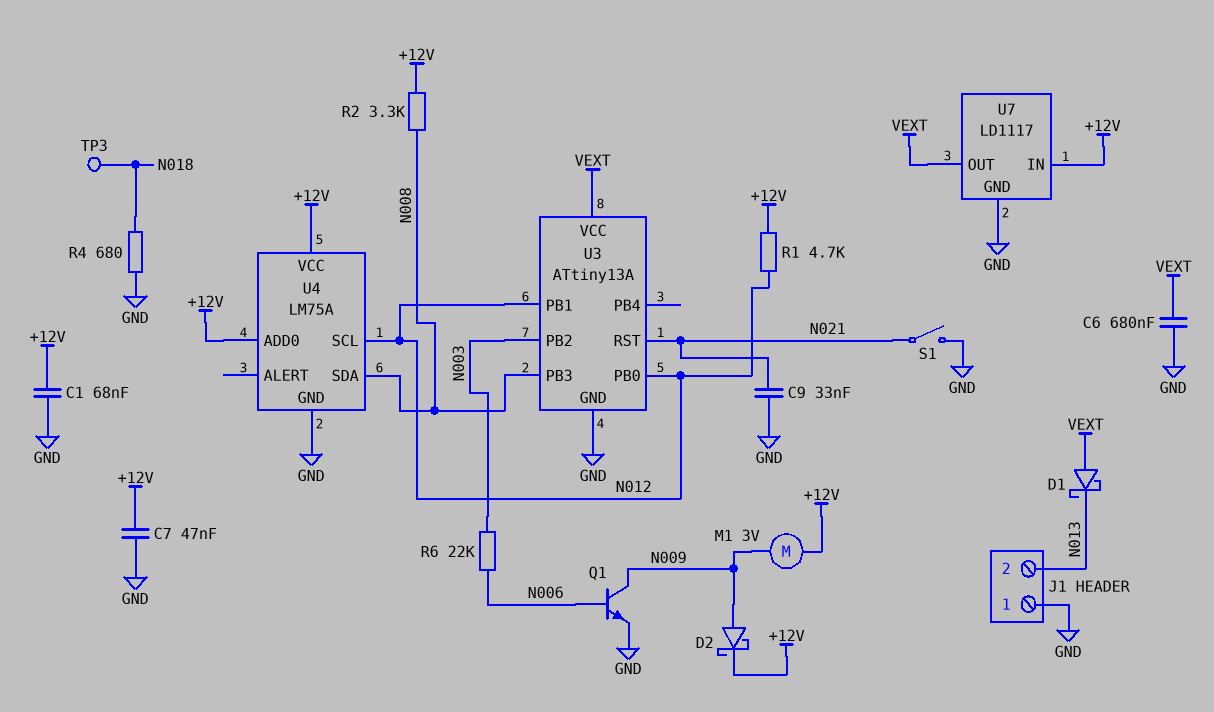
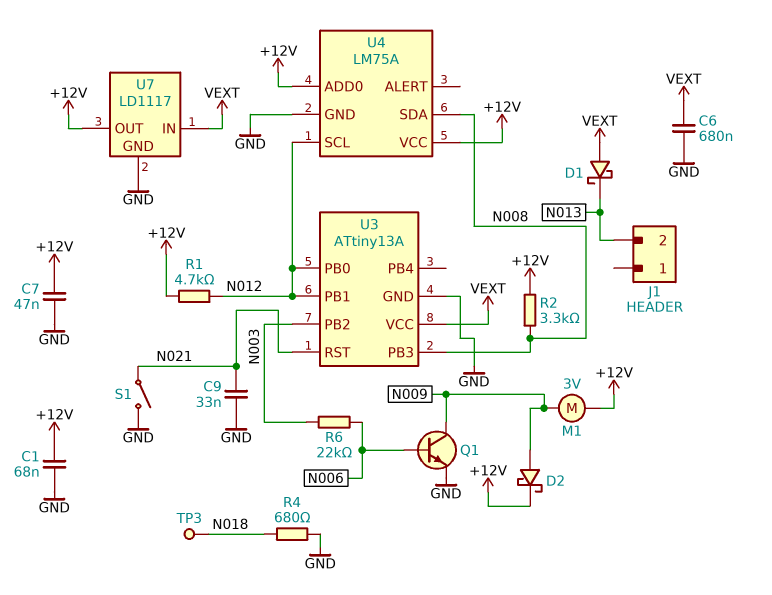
J1 pin 1: GND -> none
U7 pin IN: +12V -> VEXT
U7 pin OUT: VEXT -> +12V

